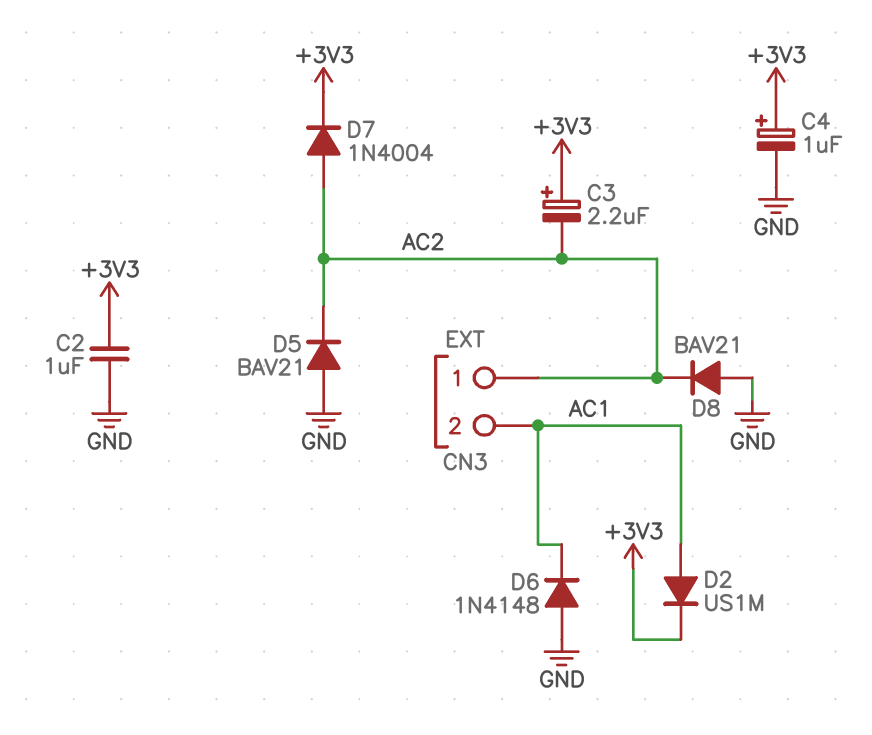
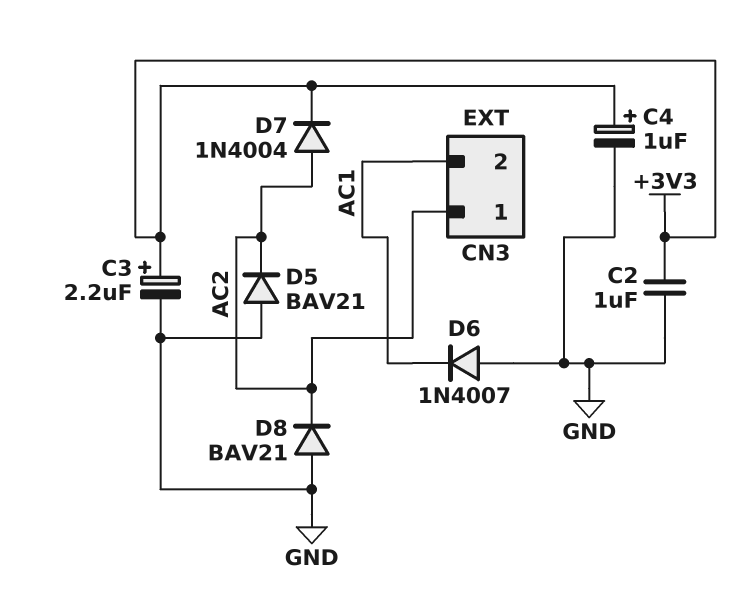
C3: 2.2uF (plus +3V3, minus AC2) -> 2.2uF (plus +3V3, minus GND)
D2: diode US1M (A AC1, K +3V3) -> none
D6: diode 1N4148 (A GND, K AC1) -> diode 1N4007 (A GND, K AC1)

